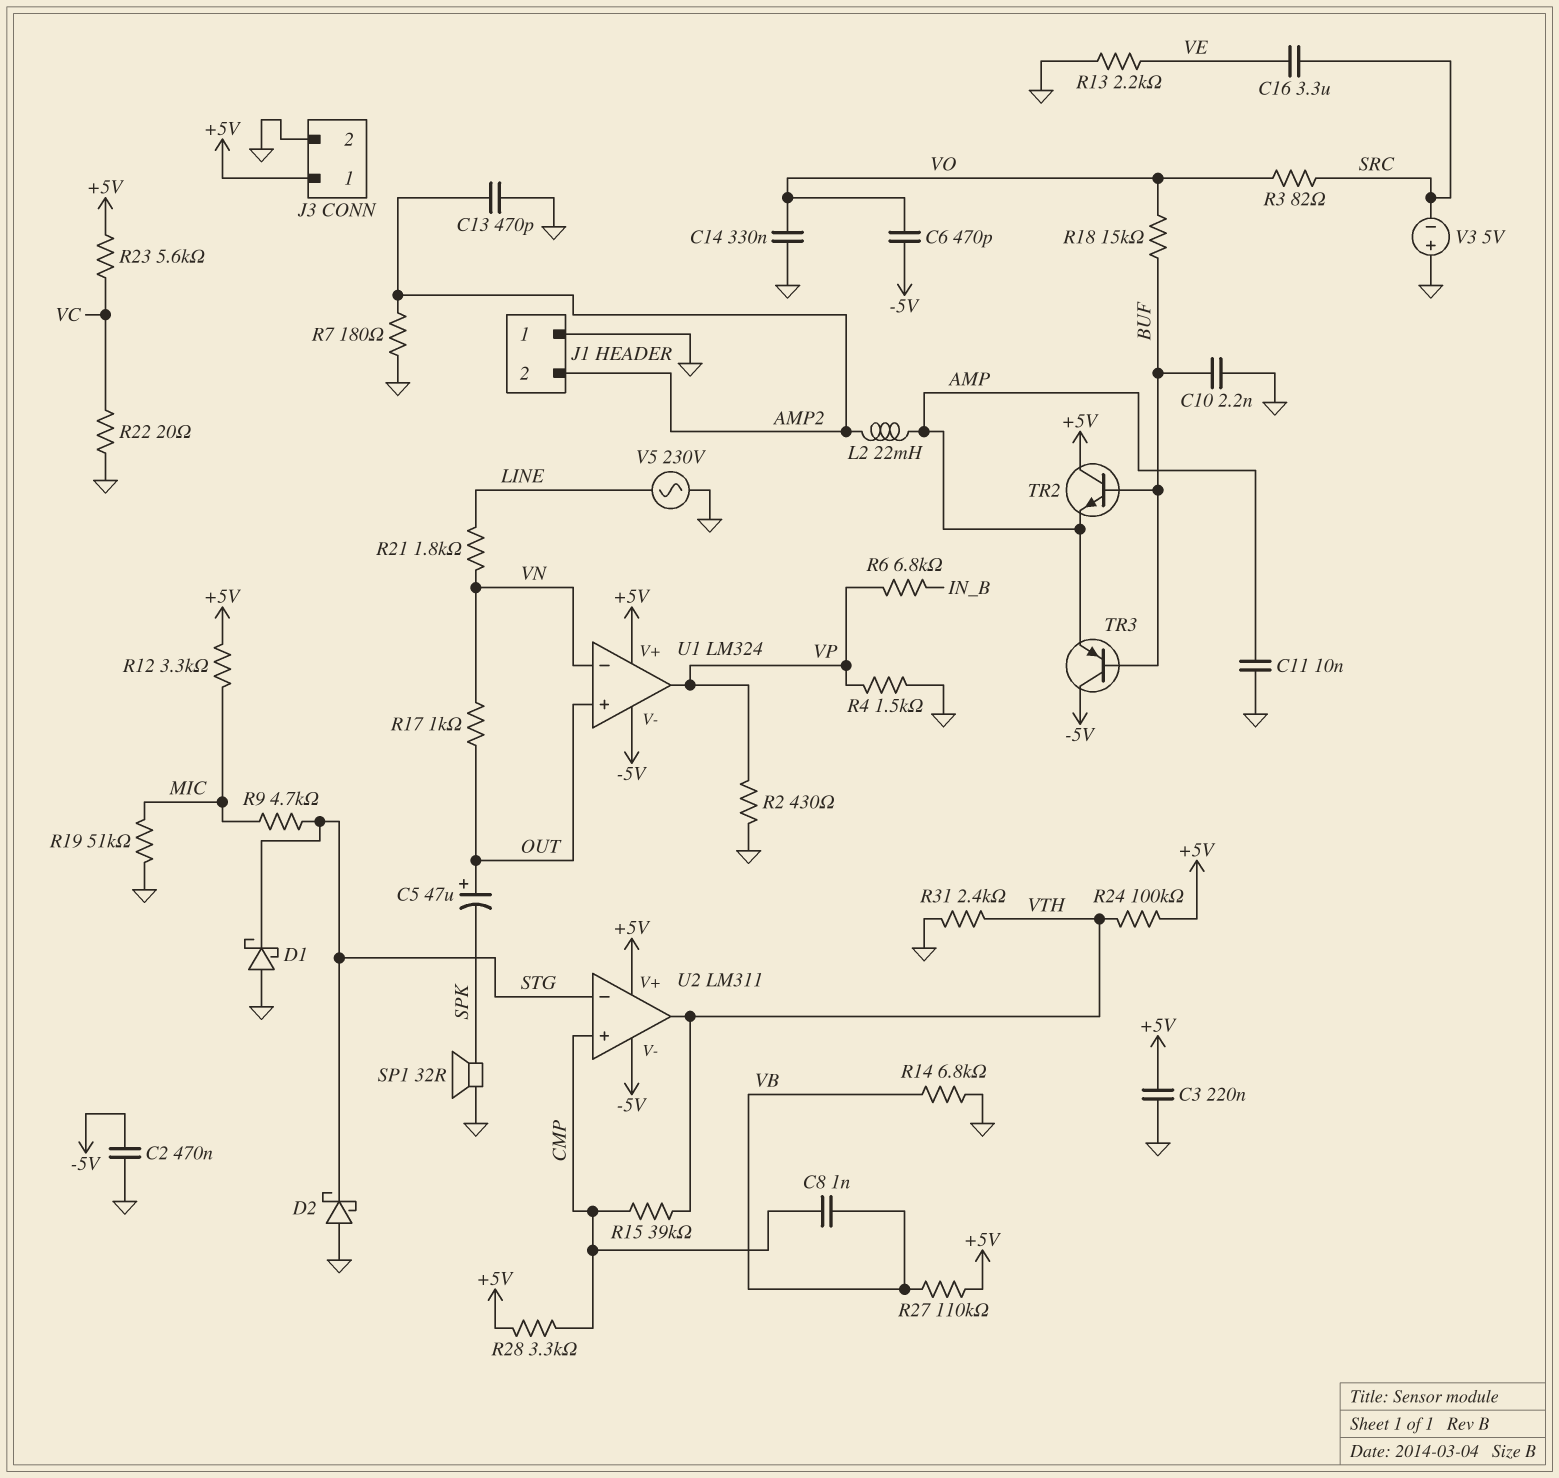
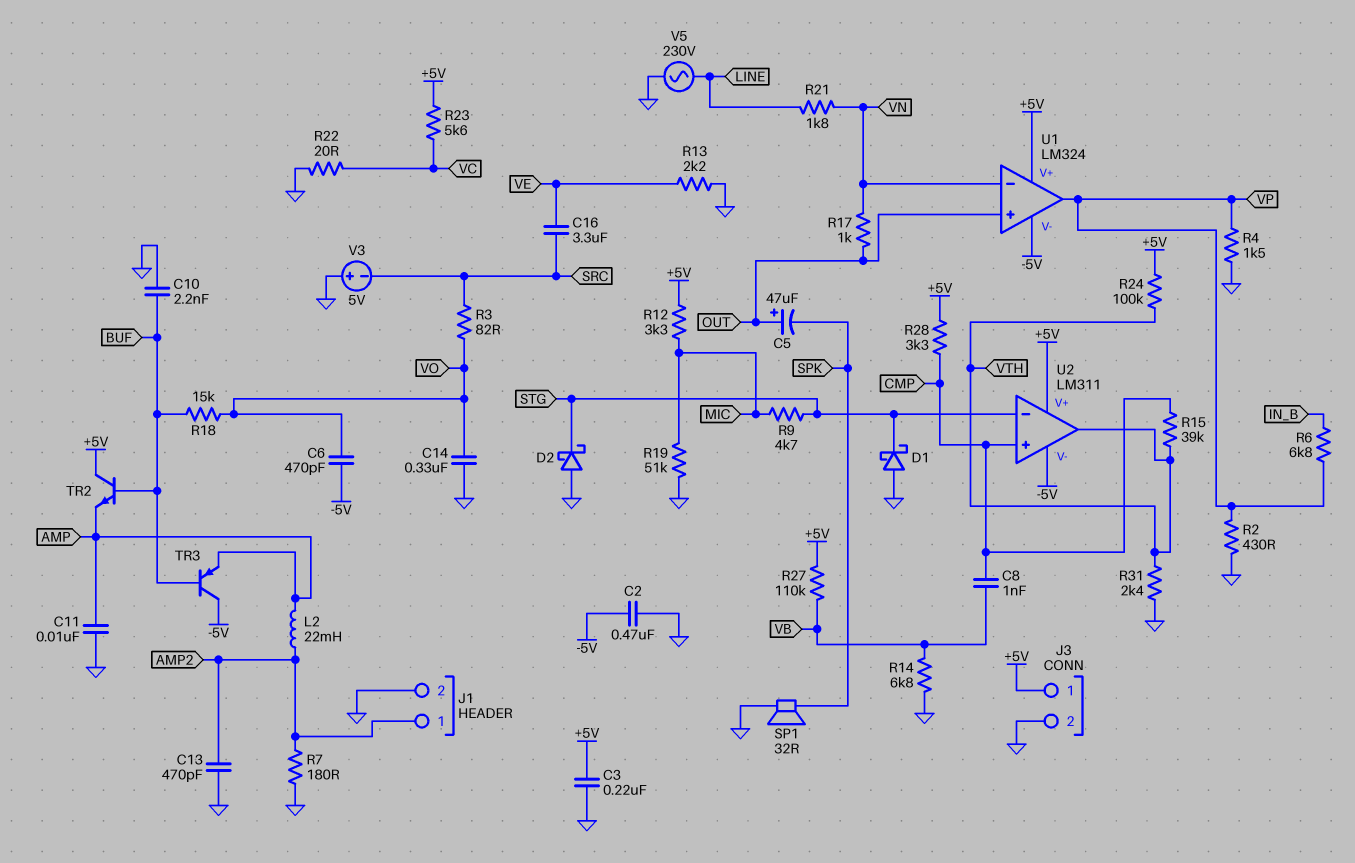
J1 pin 1: GND -> AMP2
J1 pin 2: AMP2 -> GND

